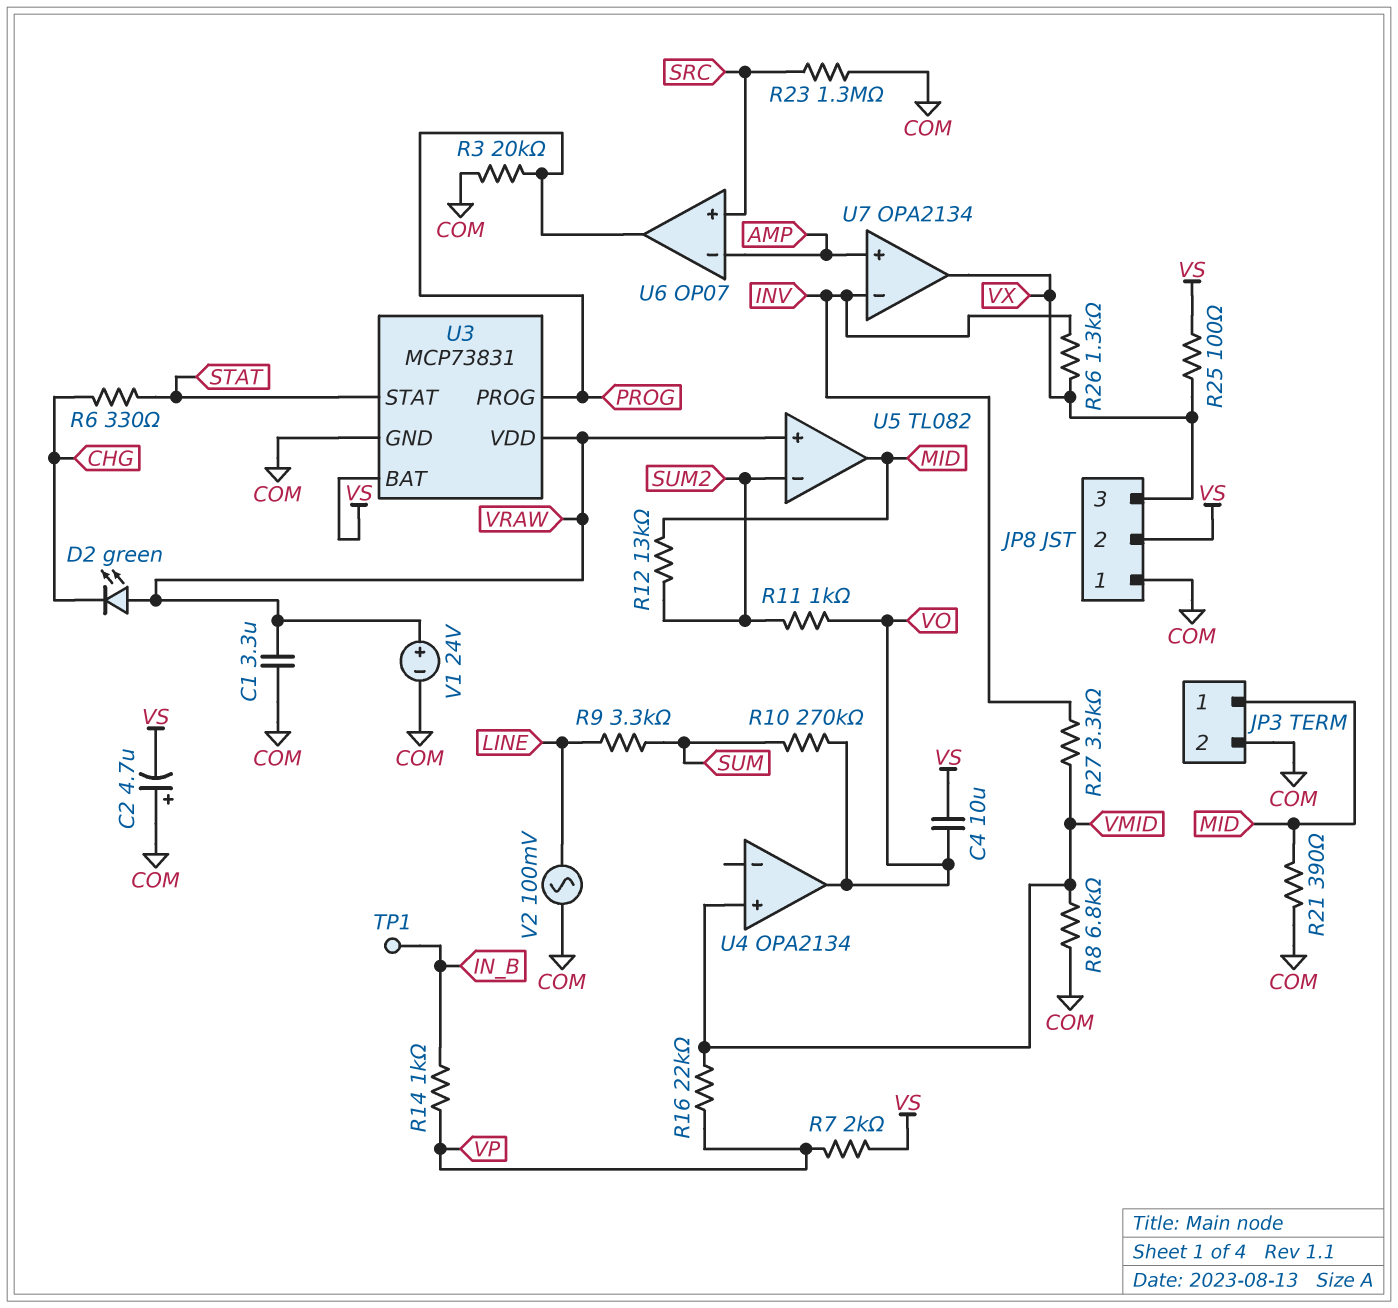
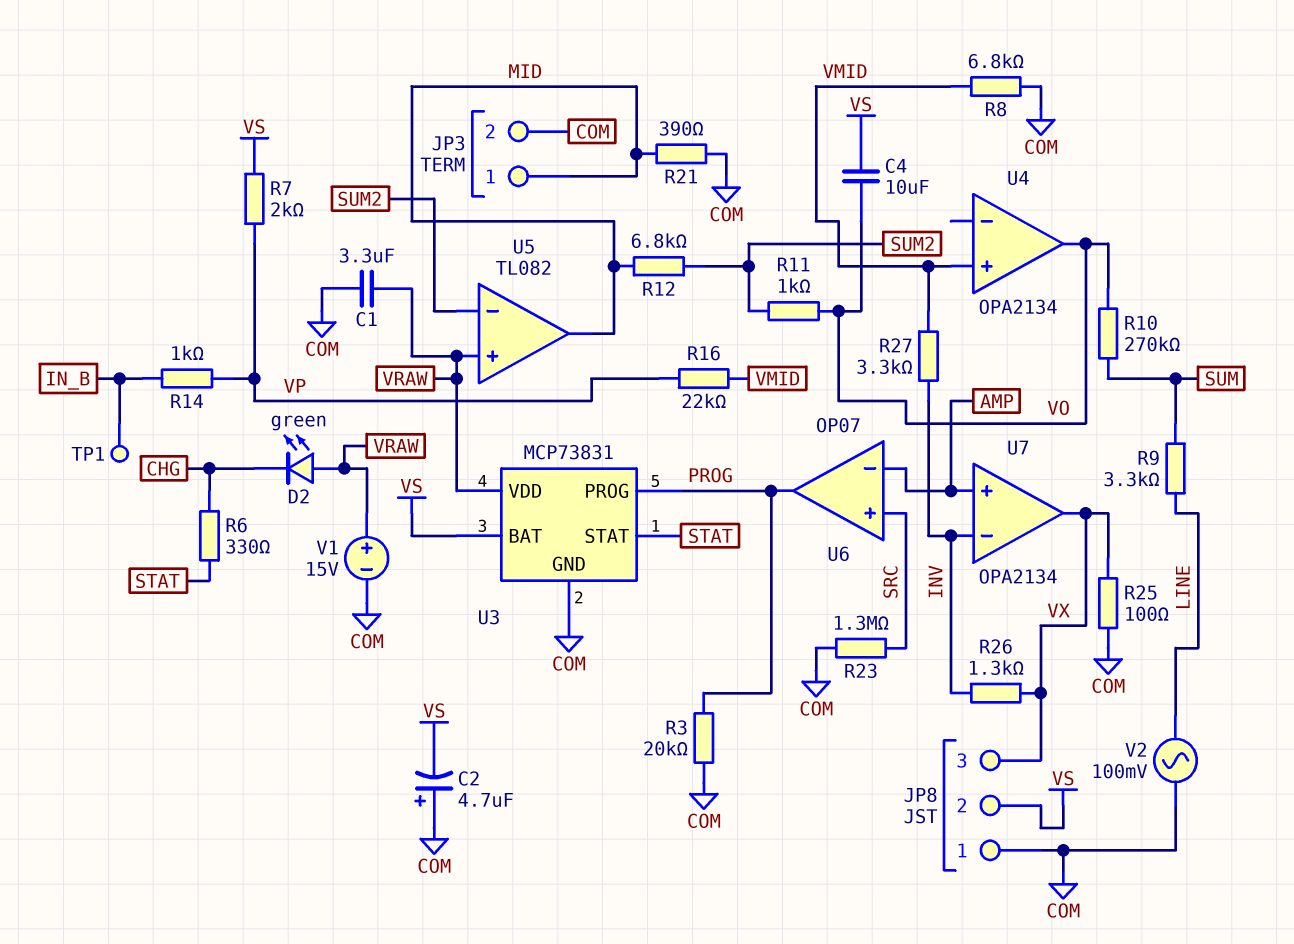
R12: 13k (MID, SUM2) -> 6.8k (MID, SUM2)
R25: 100 (VS, VX) -> 100 (COM, VX)
V1: 24V (plus VRAW, minus COM) -> 15V (plus VRAW, minus COM)

